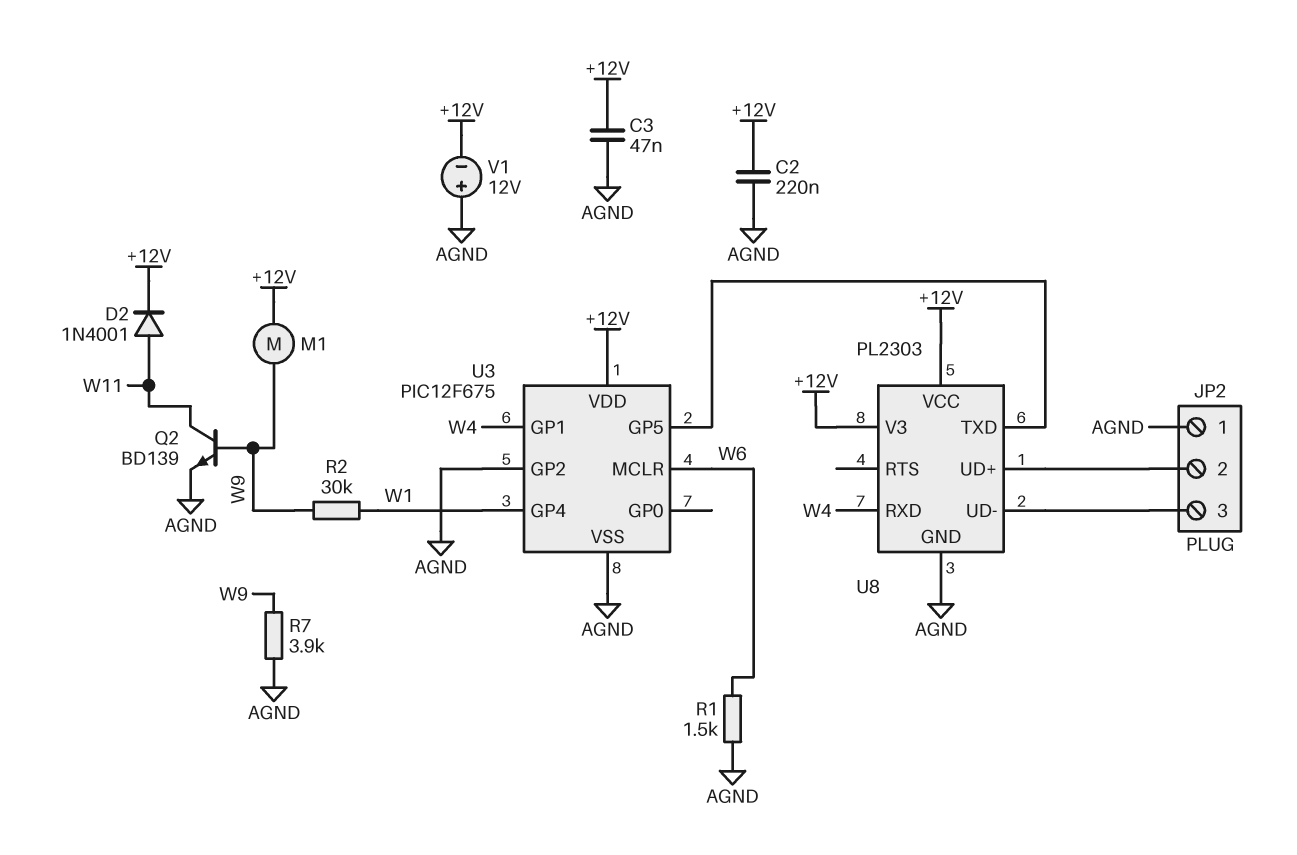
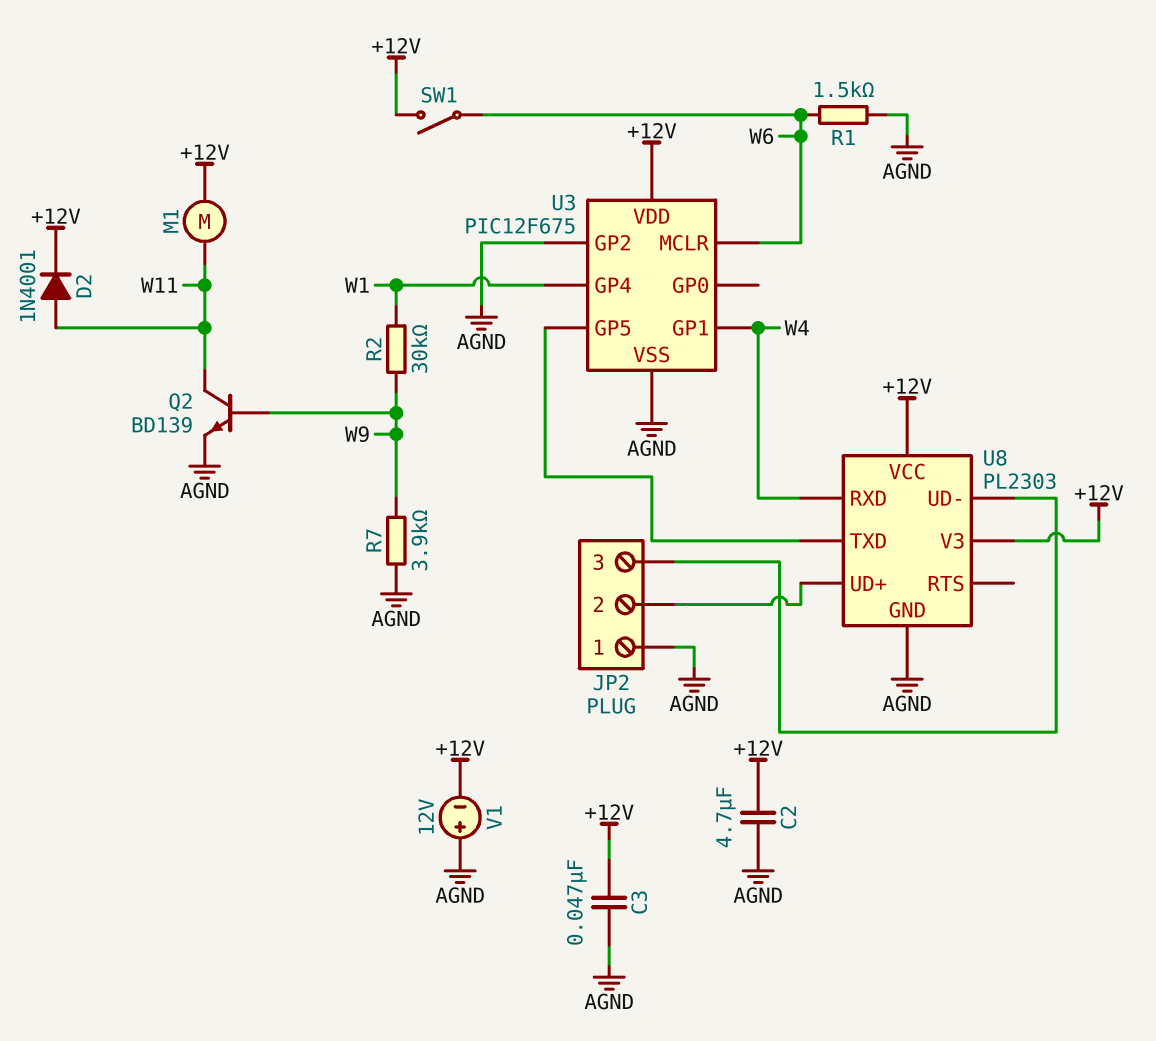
C2: 220nF (+12V, AGND) -> 4.7uF (+12V, AGND)
M1: motor (+12V, W9) -> motor (+12V, W11)
SW1: none -> switch (+12V, W6)

